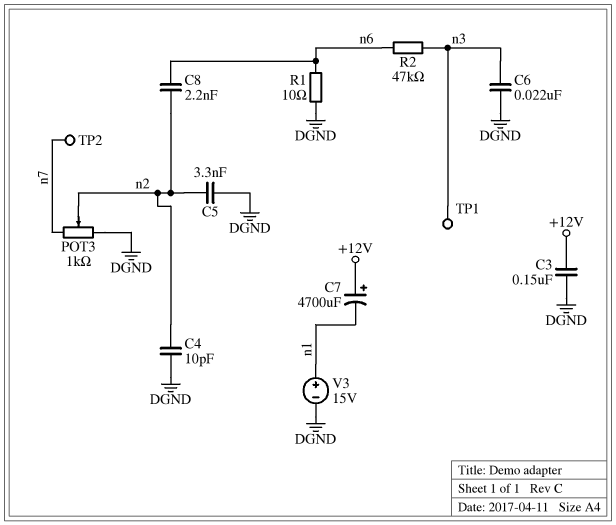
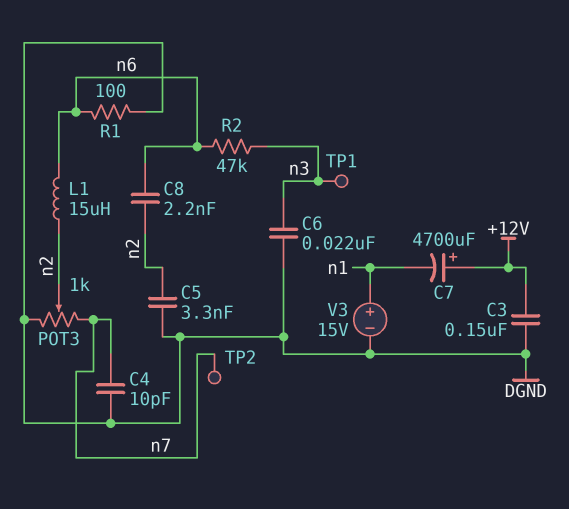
C4: 10pF (DGND, n2) -> 10pF (DGND, n7)
L1: none -> 15uH (n2, n6)
R1: 10 (DGND, n6) -> 100 (DGND, n6)

